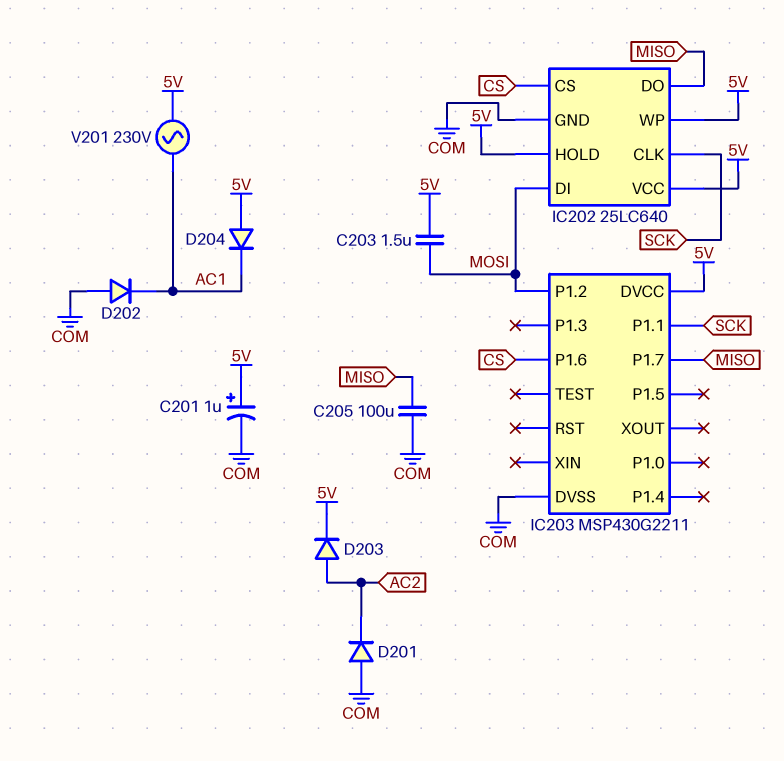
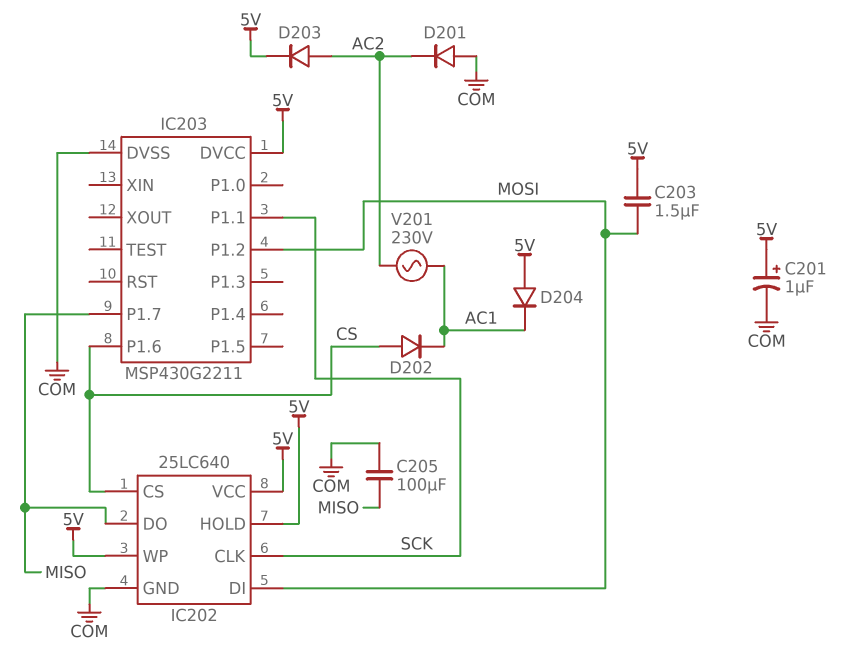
D202: diode (A COM, K AC1) -> diode (A CS, K AC1)
V201: AC 230V (5V, AC1) -> AC 230V (AC1, AC2)

